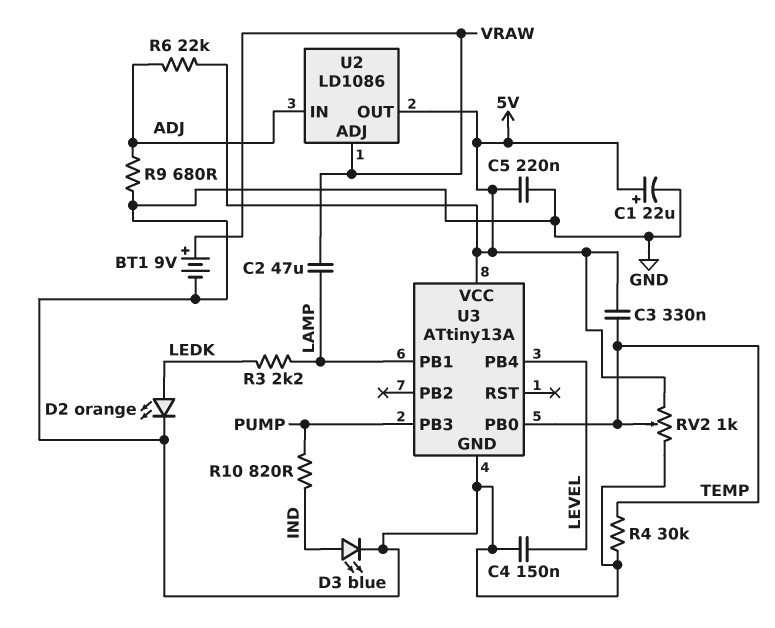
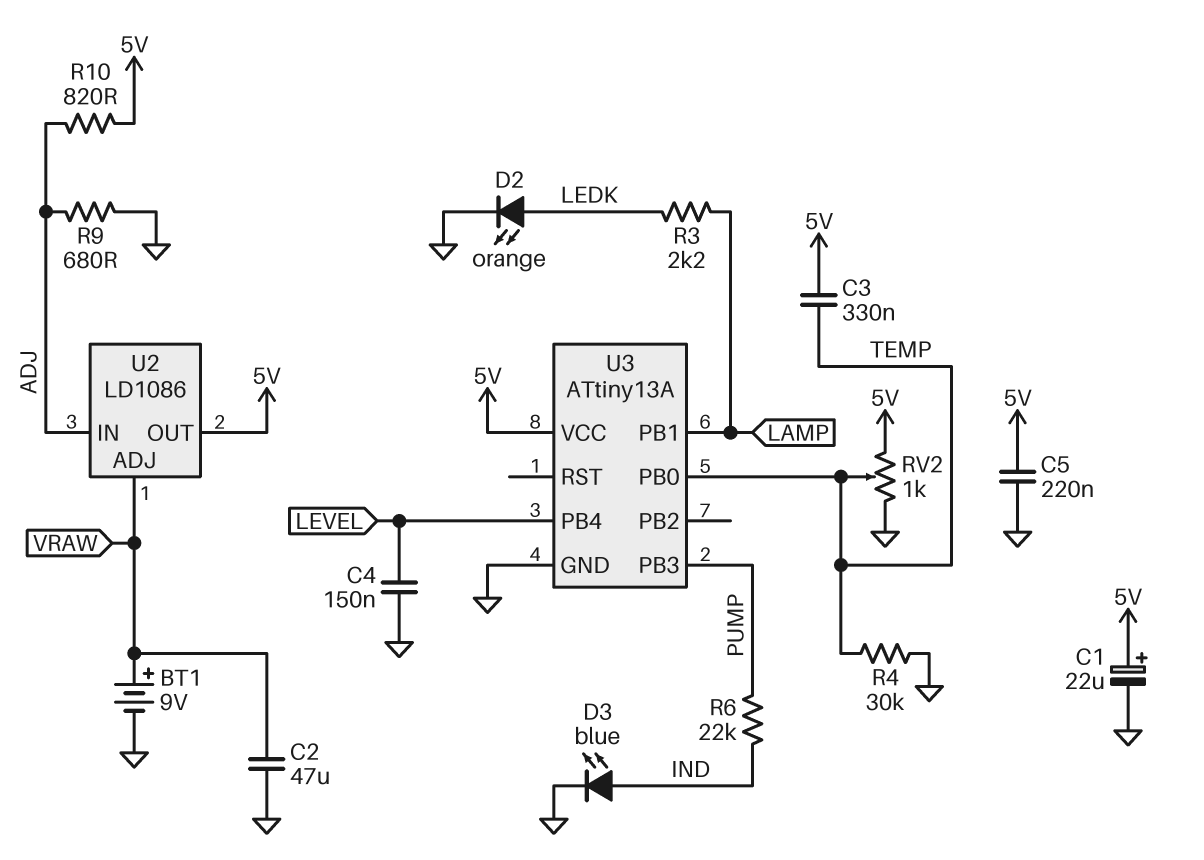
C2: 47uF (LAMP, VRAW) -> 47uF (GND, VRAW)
R6: 22k (5V, ADJ) -> 22k (IND, PUMP)
R10: 820 (IND, PUMP) -> 820 (5V, ADJ)

